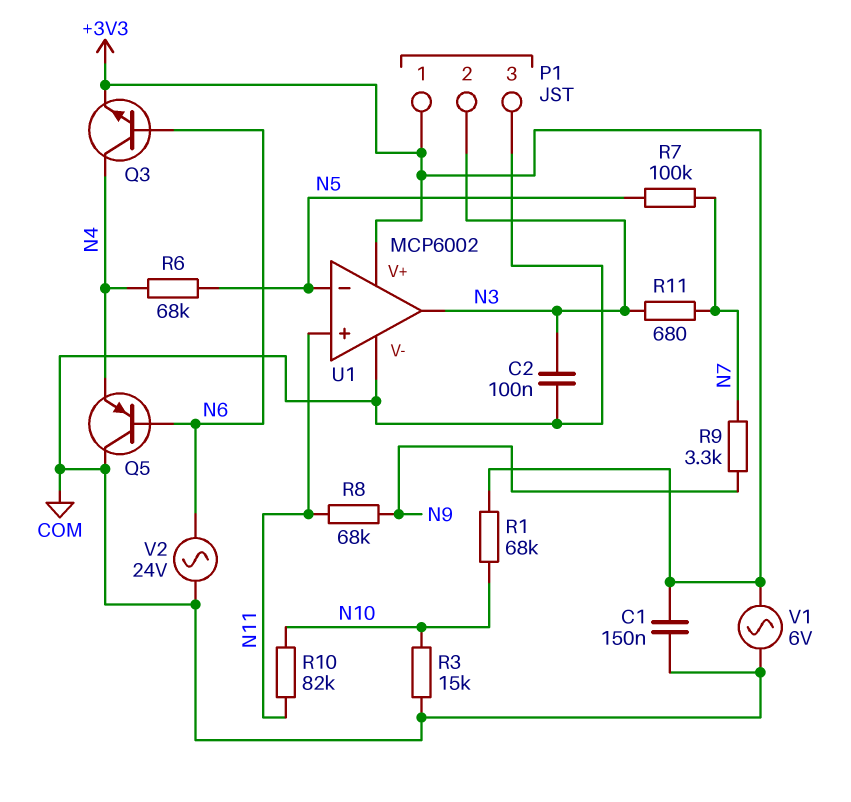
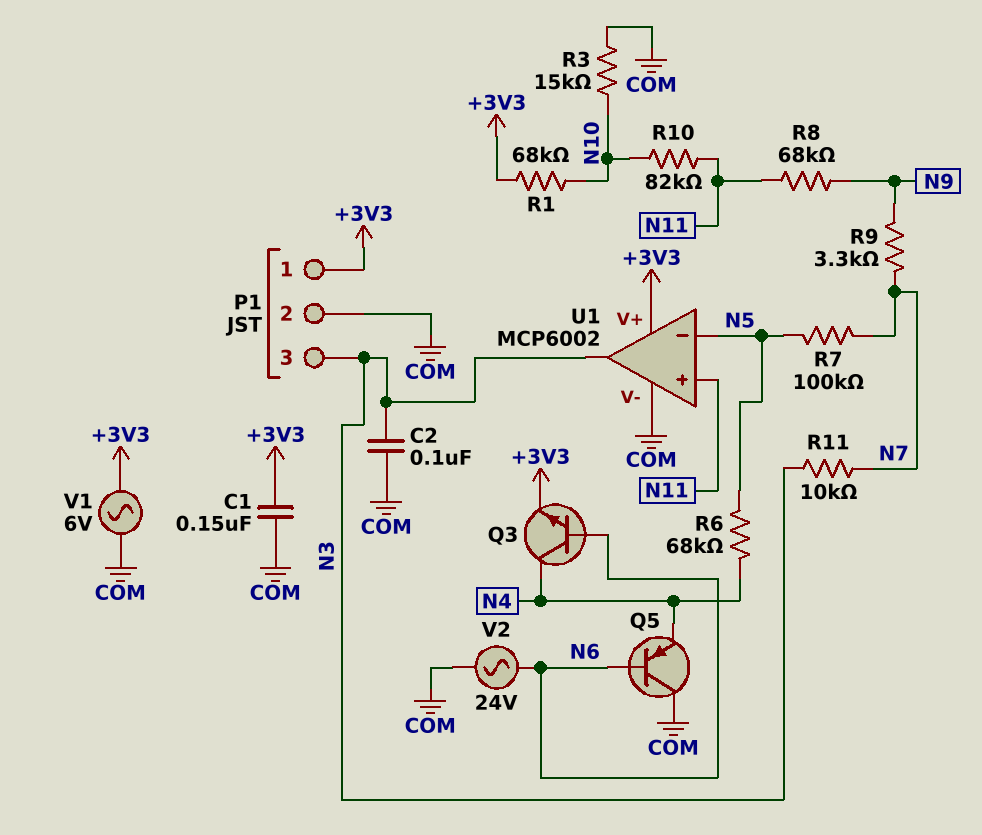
P1 pin 2: N3 -> COM
P1 pin 3: COM -> N3
R11: 680 (N3, N7) -> 10k (N3, N7)

